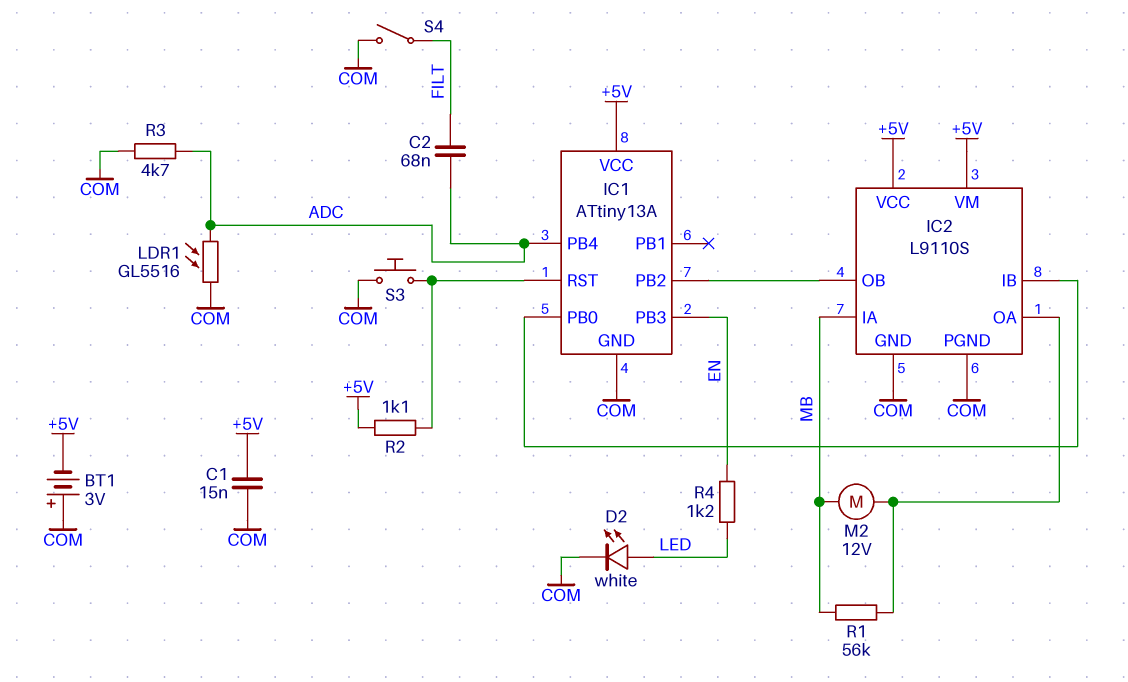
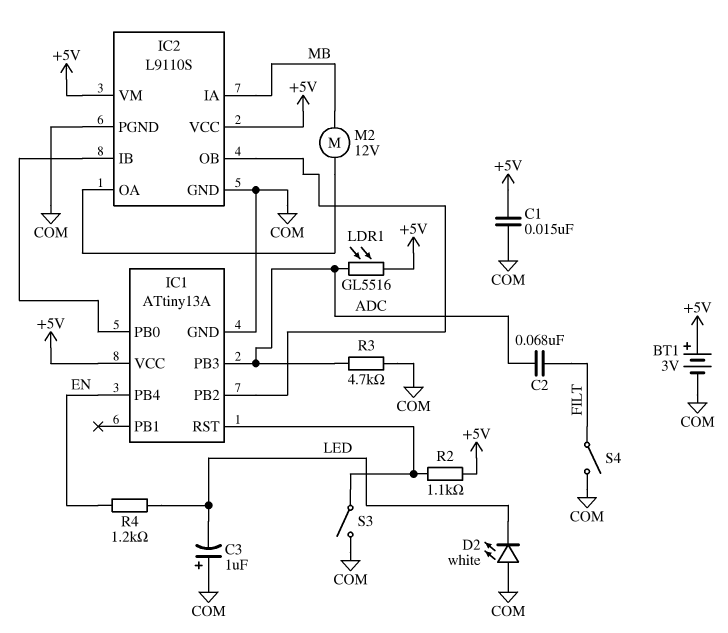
BT1: 3V (plus COM, minus +5V) -> 3V (plus +5V, minus COM)
C3: none -> 1uF (plus COM, minus LED)
D2: LED white (A LED, K COM) -> LED white (A COM, K LED)
IC1 pin PB3: EN -> ADC
IC1 pin PB4: ADC -> EN
LDR1: GL5516 (ADC, COM) -> GL5516 (+5V, ADC)
R1: 56k (IC2/OA, MB) -> none
S3: button (COM, IC1/RST) -> switch (COM, IC1/RST)

